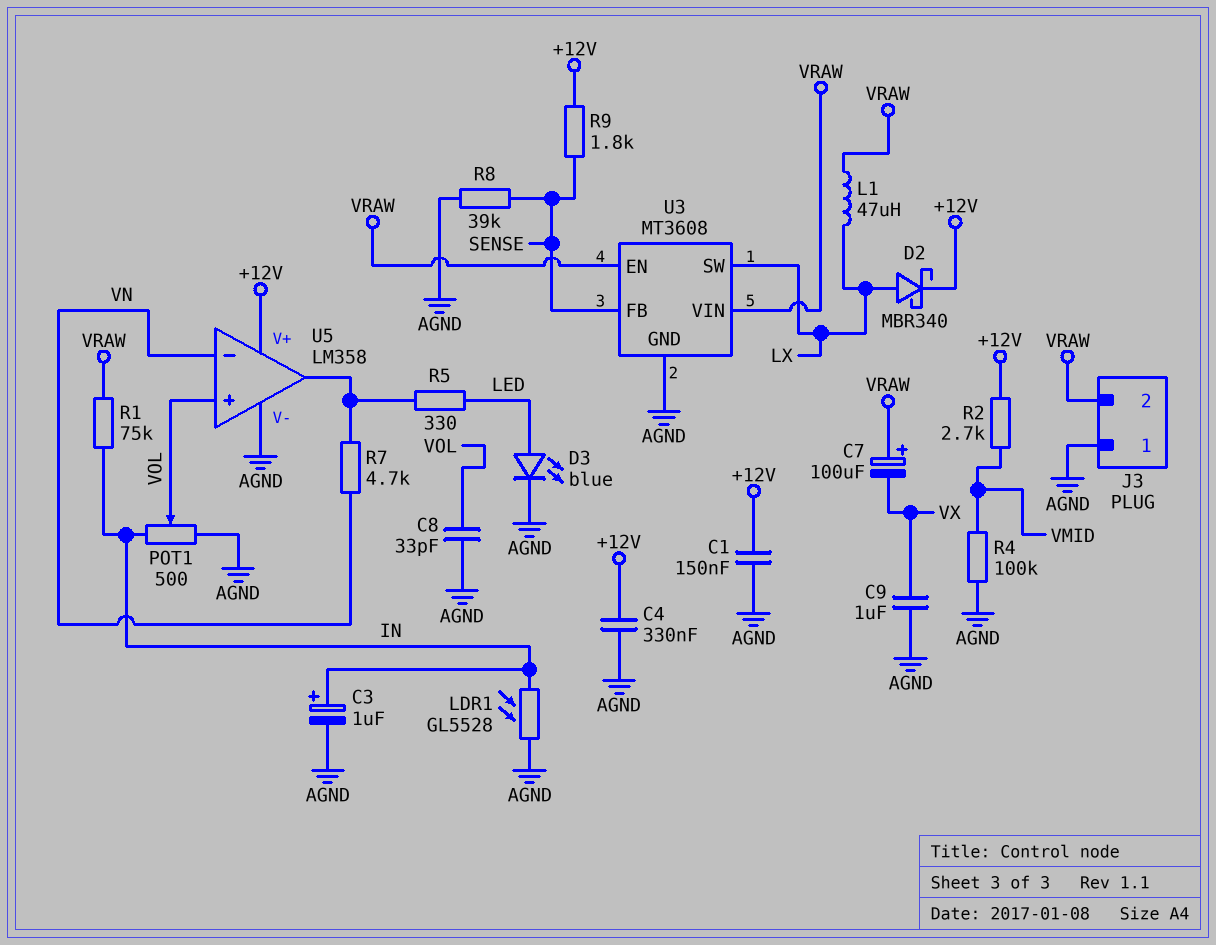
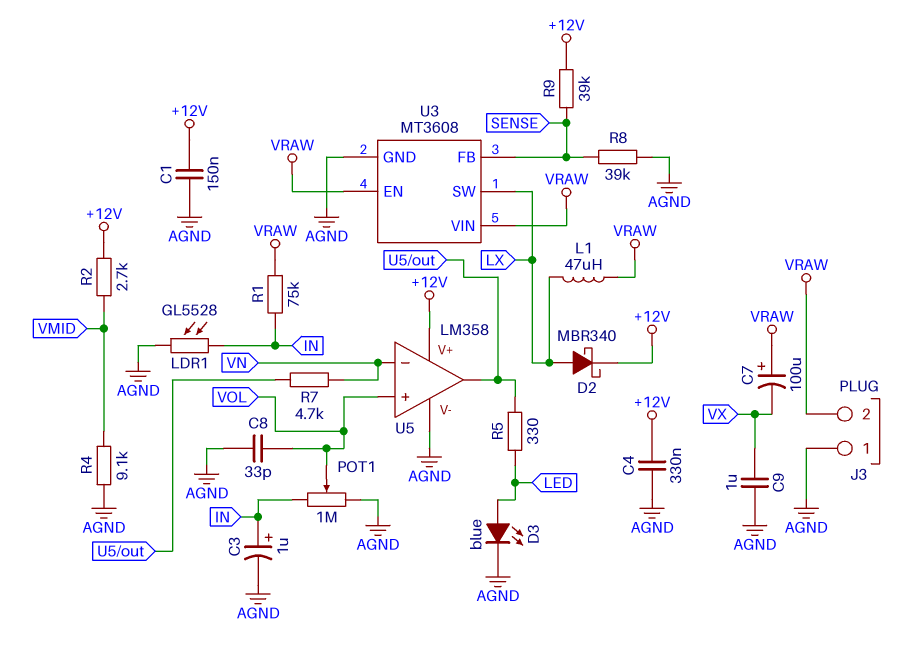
POT1: 500 (AGND, IN, wiper VOL) -> 1M (AGND, IN, wiper VOL)
R4: 100k (AGND, VMID) -> 9.1k (AGND, VMID)
R9: 1.8k (+12V, SENSE) -> 39k (+12V, SENSE)

